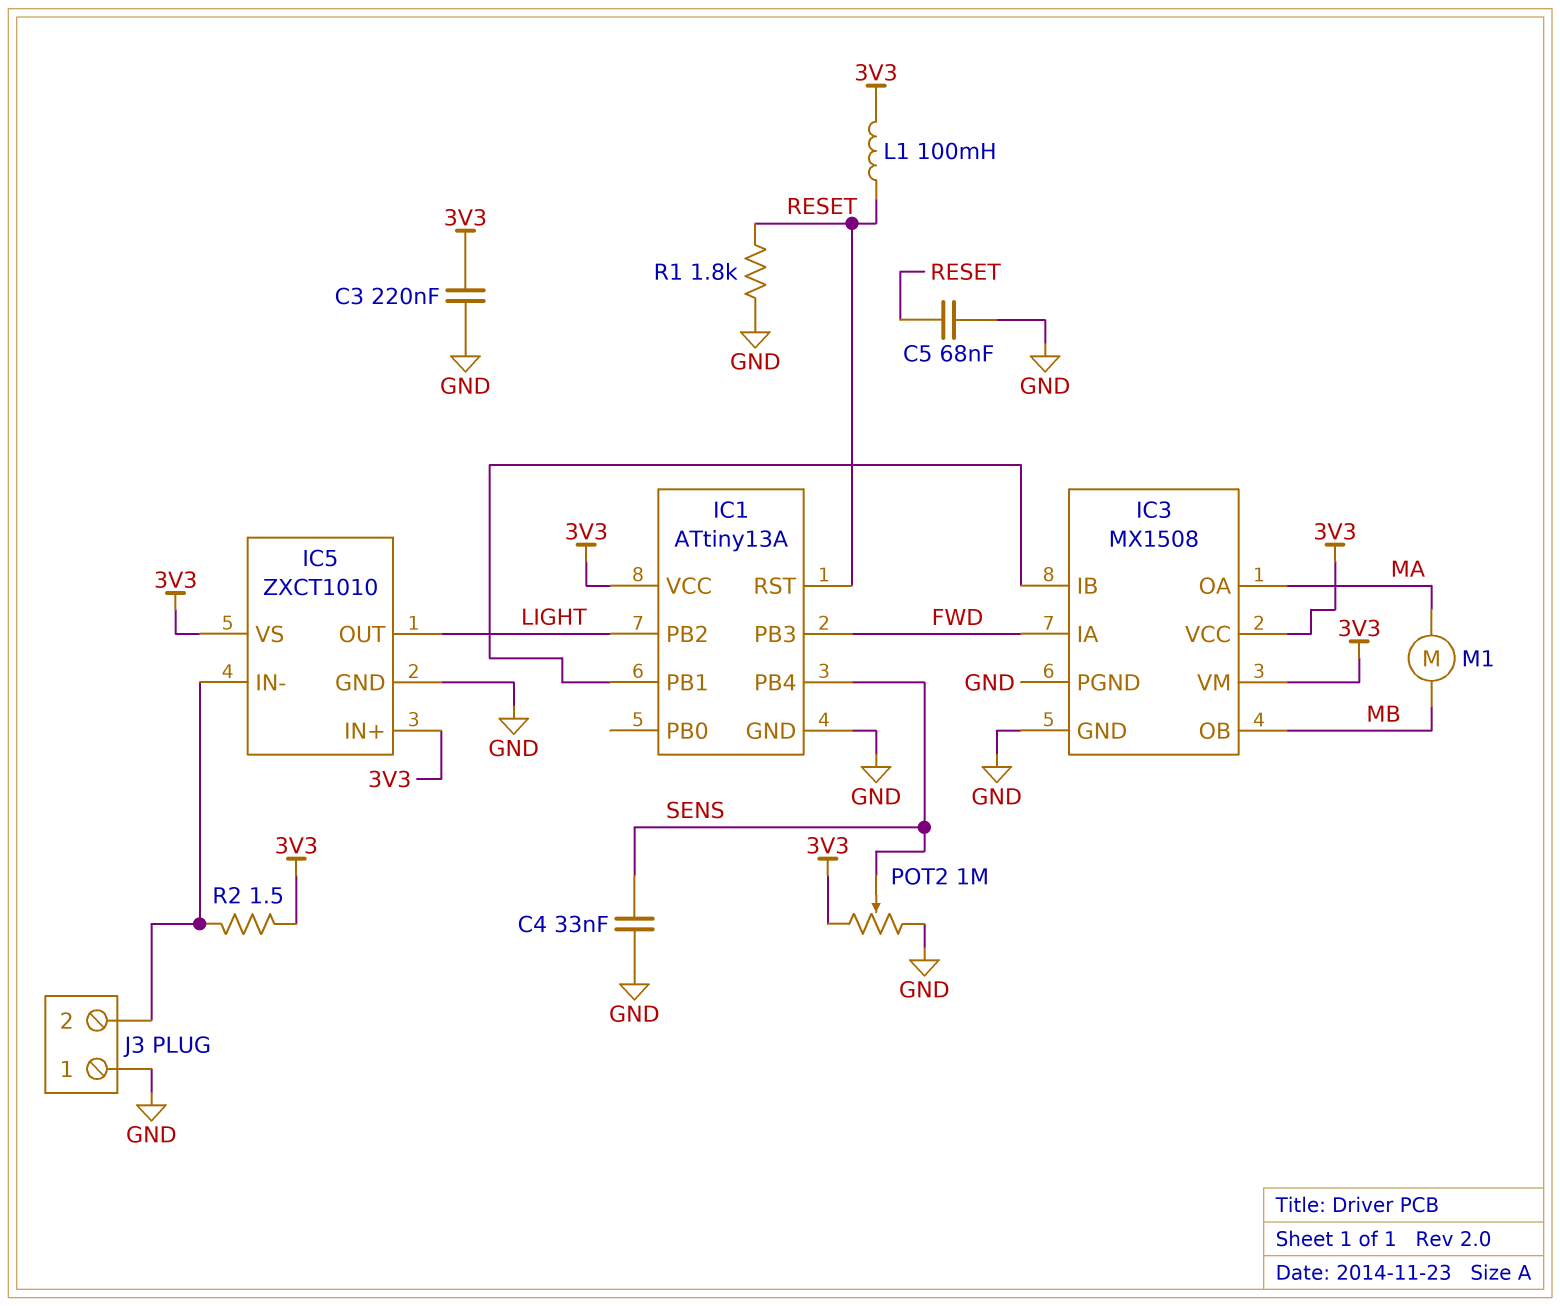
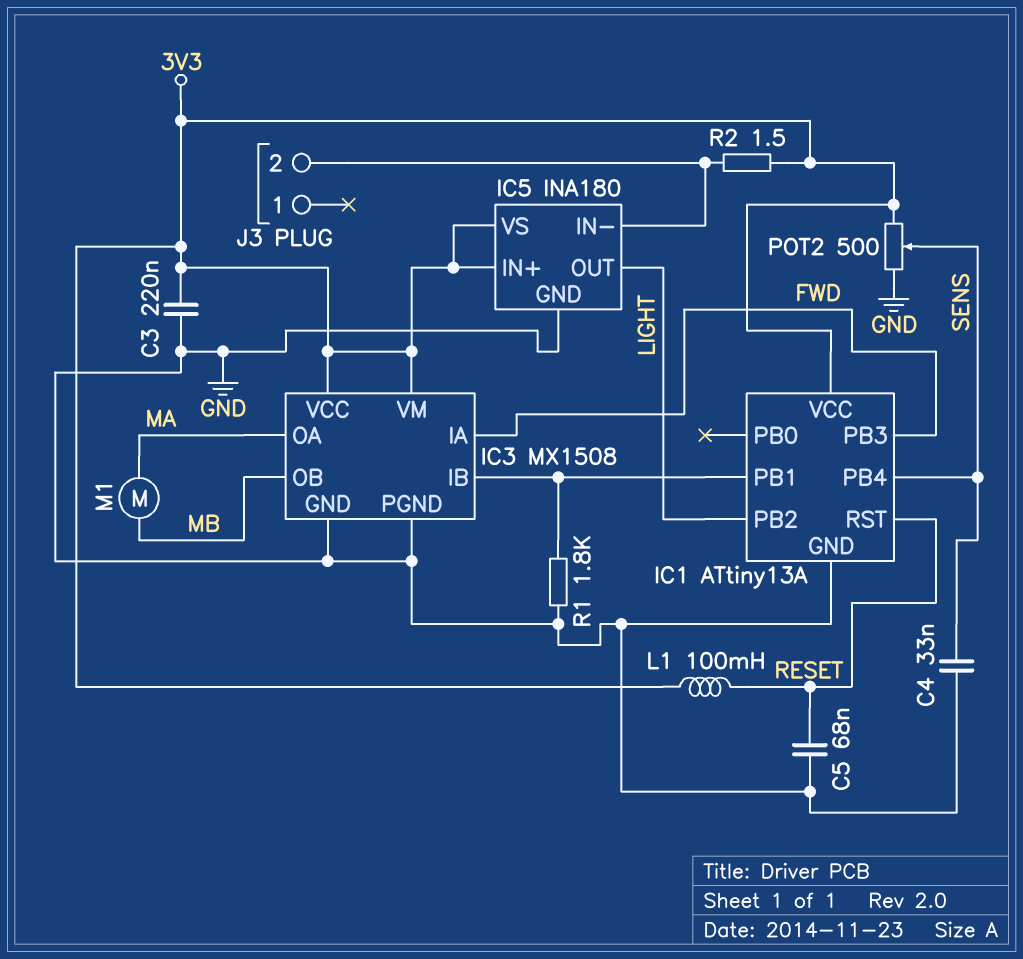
IC5: ZXCT1010 -> INA180
J3 pin 1: GND -> none
POT2: 1M (3V3, GND, wiper SENS) -> 500 (3V3, GND, wiper SENS)
R1: 1.8k (GND, RESET) -> 1.8k (GND, IC1/PB1)

